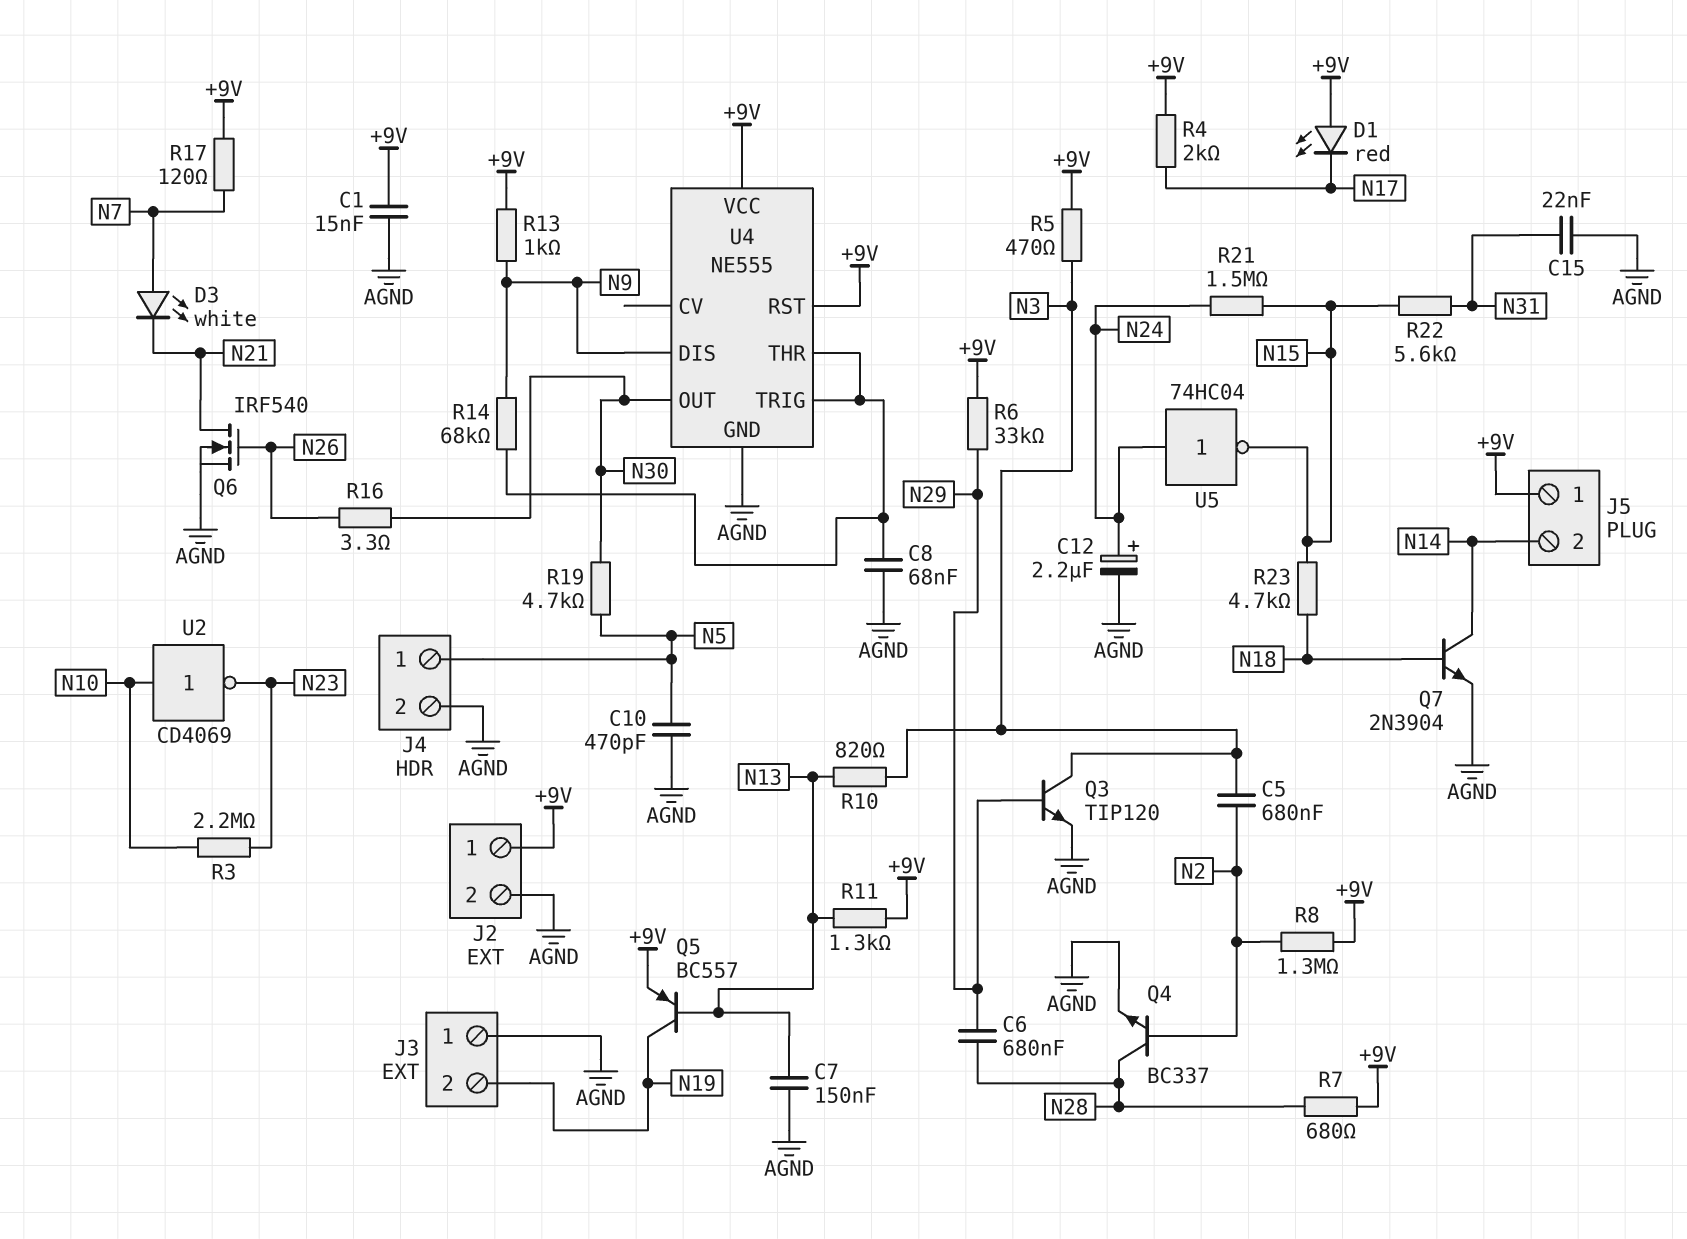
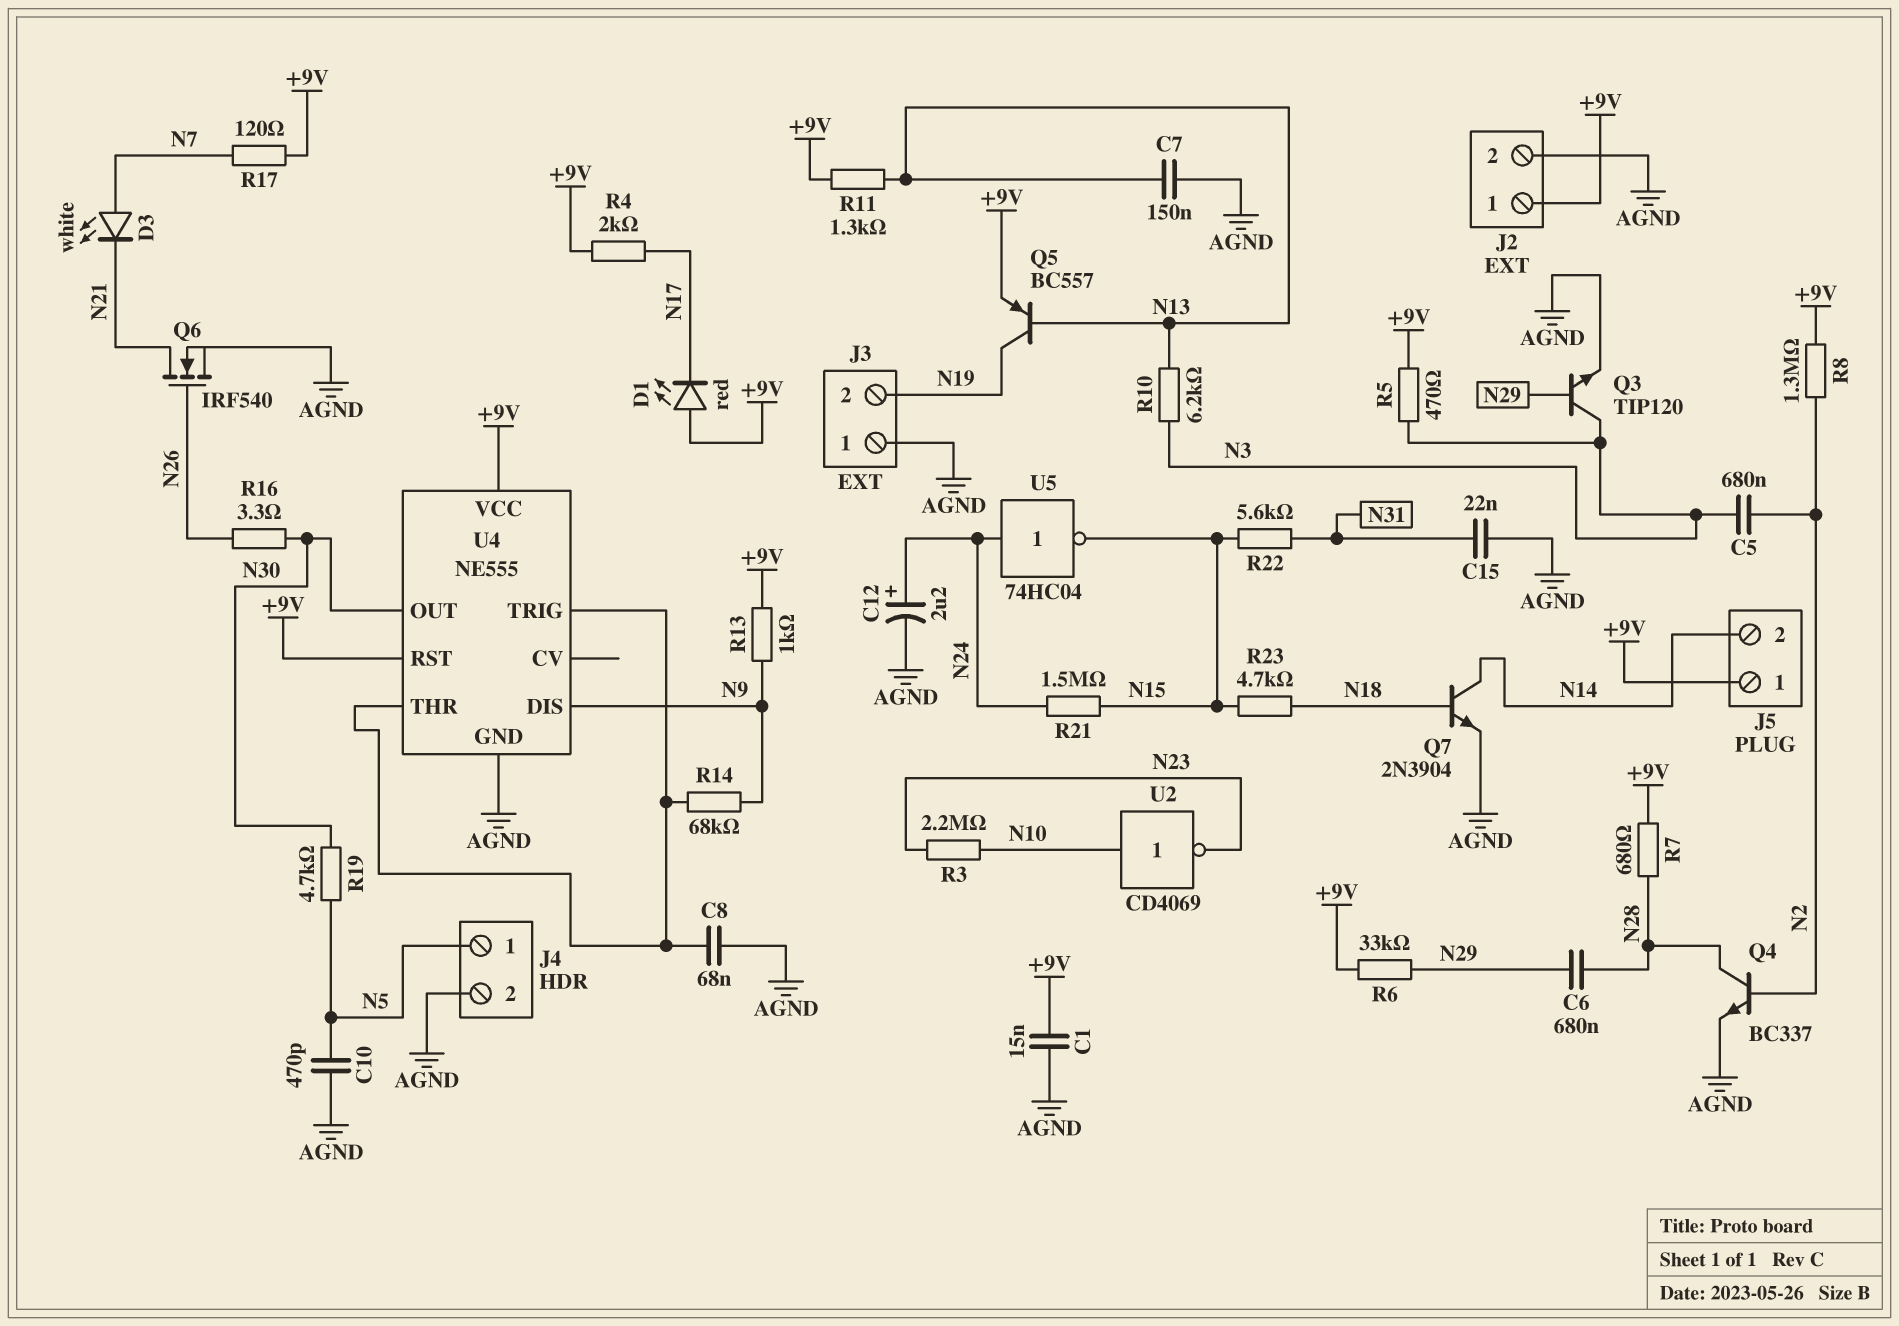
R10: 820 (N3, N13) -> 6.2k (N3, N13)

